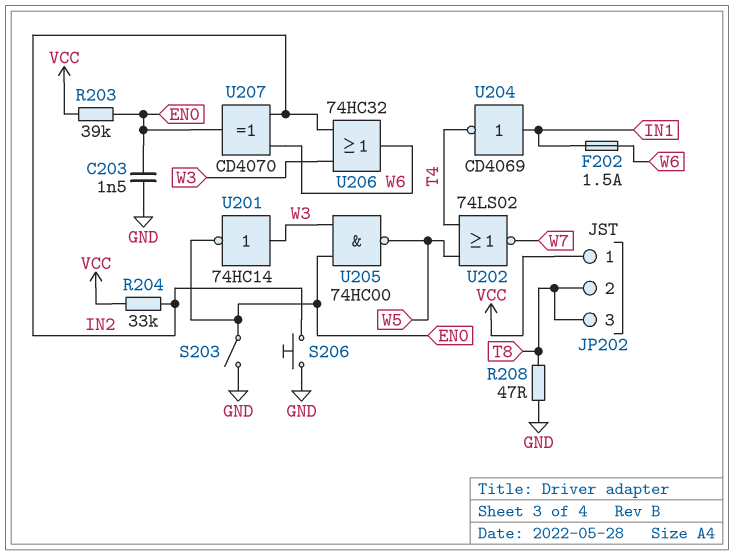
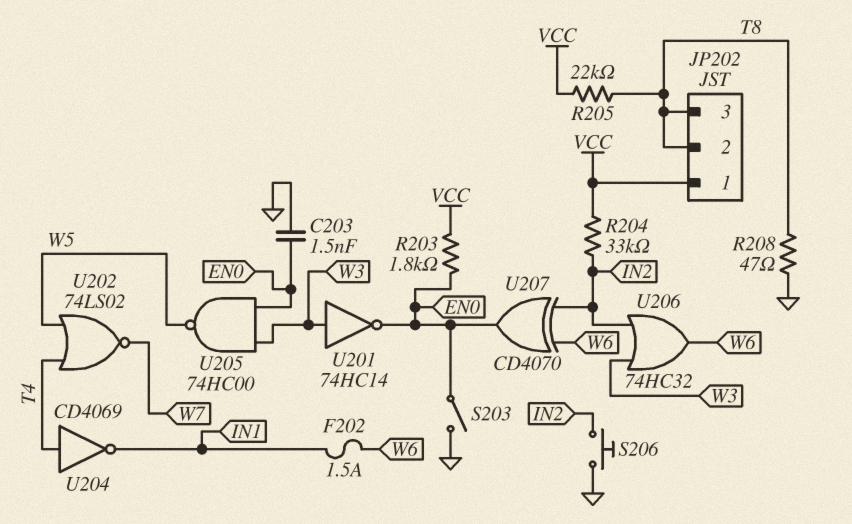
R203: 39k (EN0, VCC) -> 1.8k (EN0, VCC)
R205: none -> 22k (T8, VCC)
U204: NOT CD4069 (in IN1, out T4) -> NOT CD4069 (in T4, out IN1)

